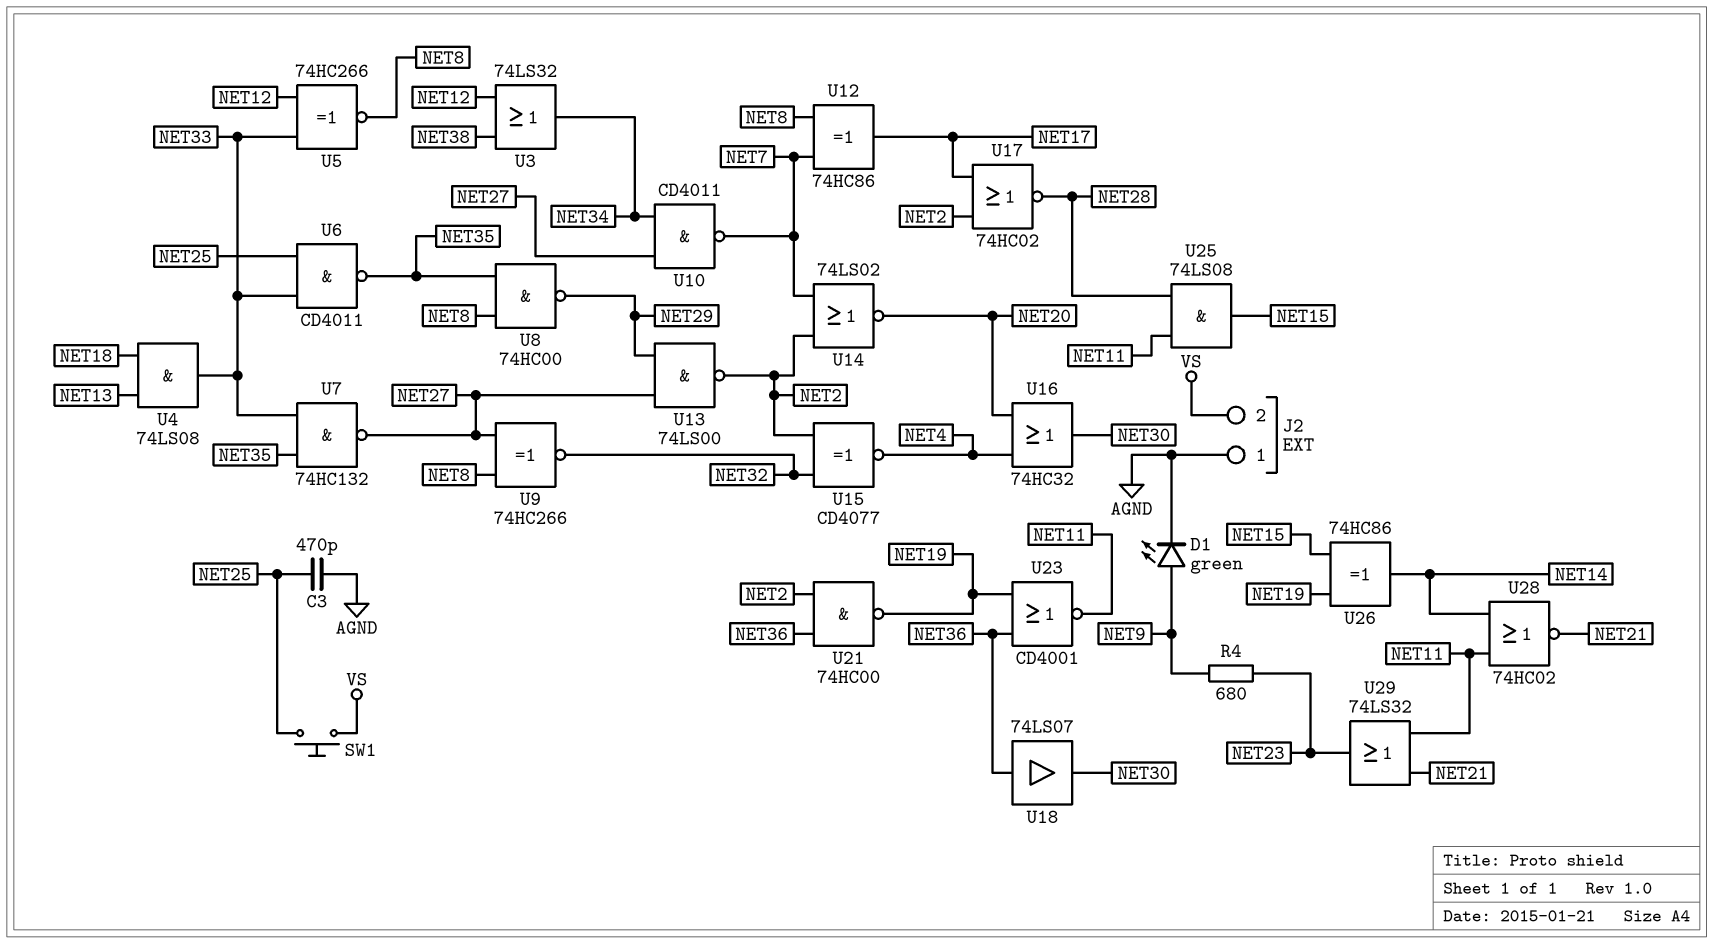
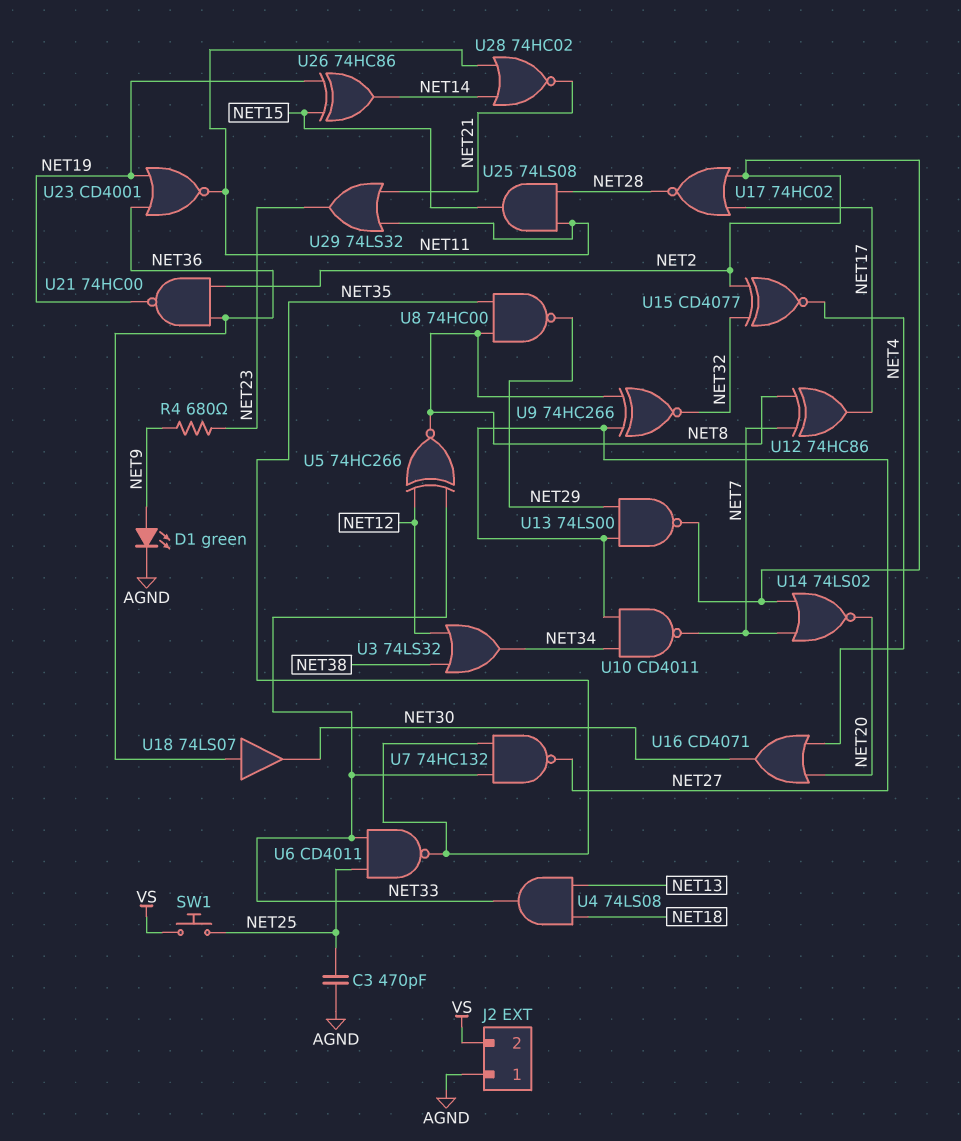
U16: OR 74HC32 (in NET4, in NET20, out NET30) -> OR CD4071 (in NET4, in NET20, out NET30)

